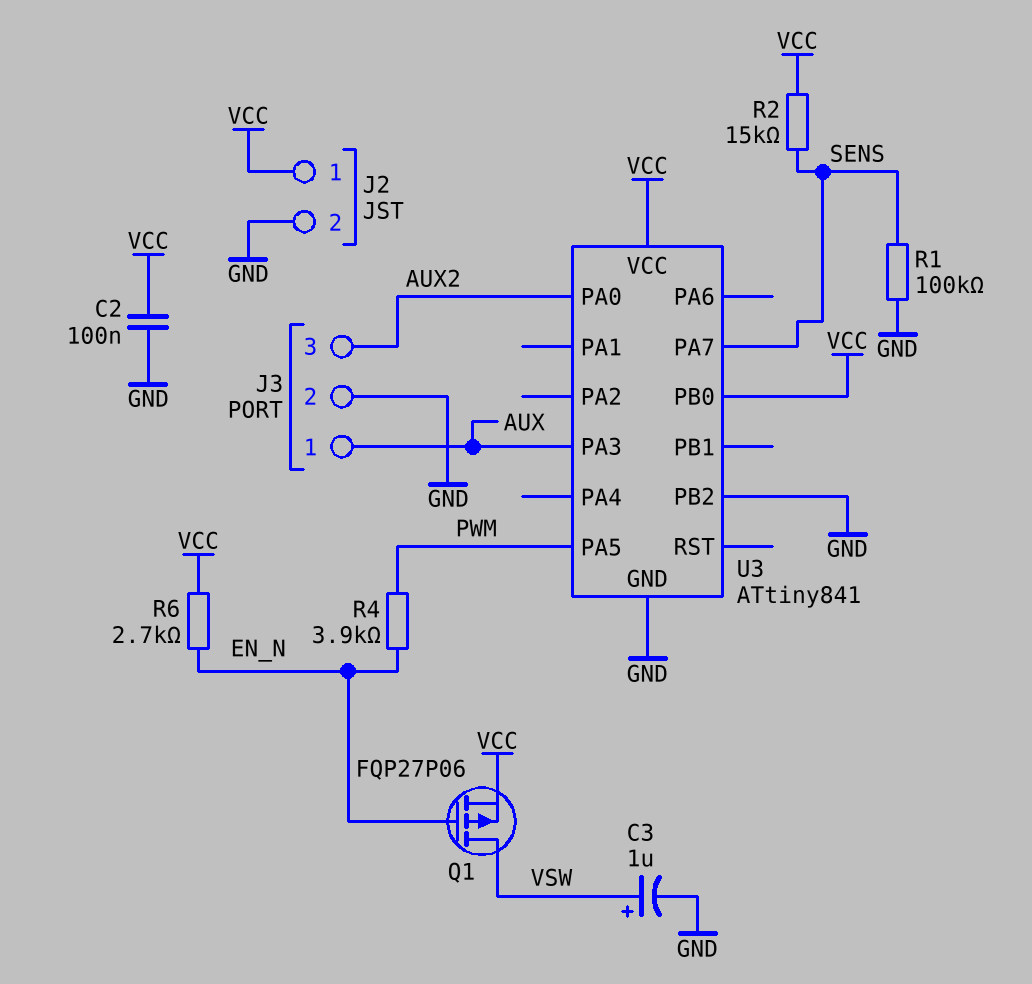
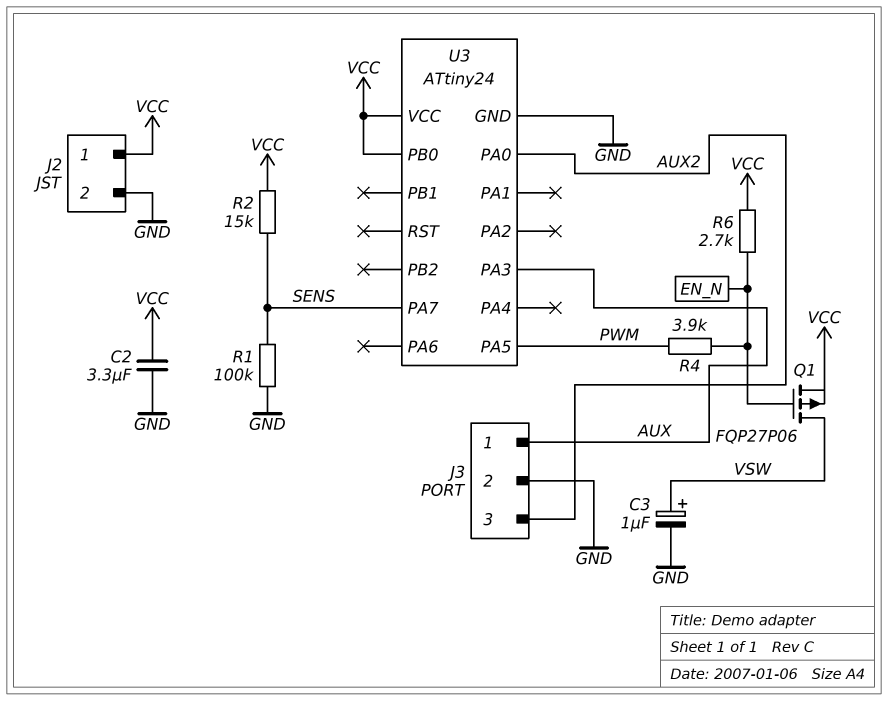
C2: 100nF (GND, VCC) -> 3.3uF (GND, VCC)
U3: ATtiny841 -> ATtiny24
U3 pin PB2: GND -> none

